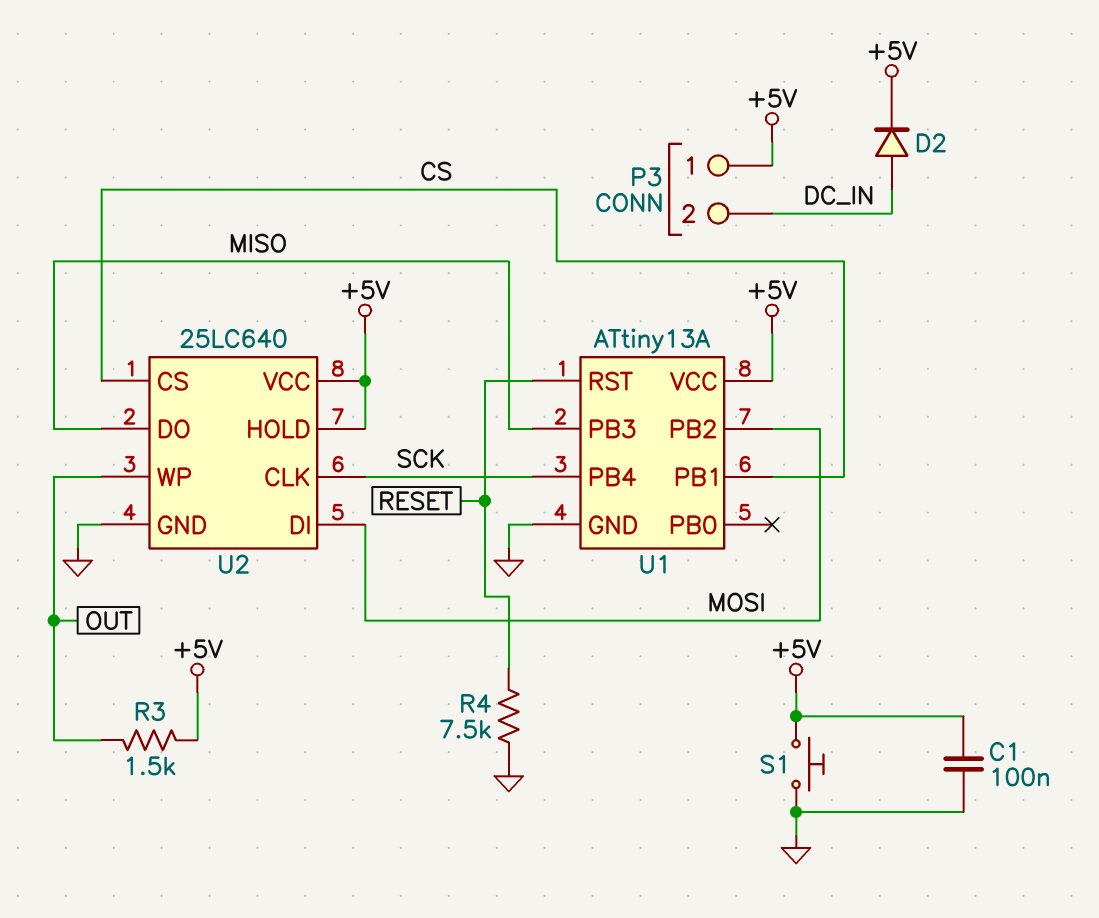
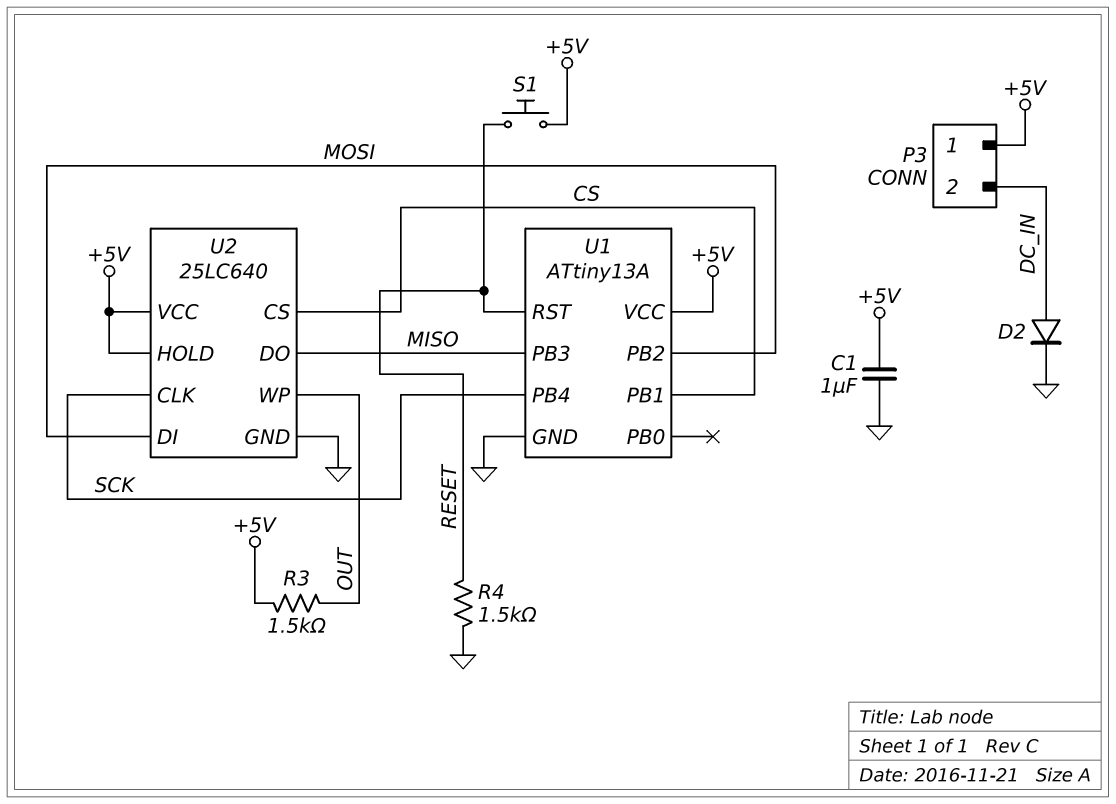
C1: 100nF (+5V, GND) -> 1uF (+5V, GND)
D2: diode (A DC_IN, K +5V) -> diode (A DC_IN, K GND)
R4: 7.5k (GND, RESET) -> 1.5k (GND, RESET)
S1: button (+5V, GND) -> button (+5V, RESET)

